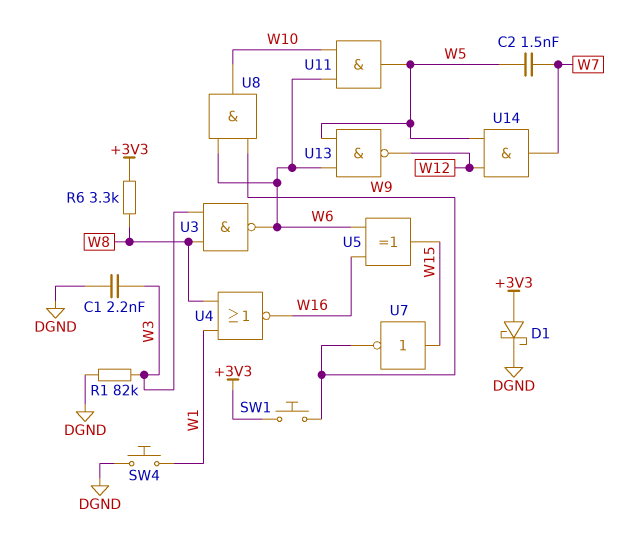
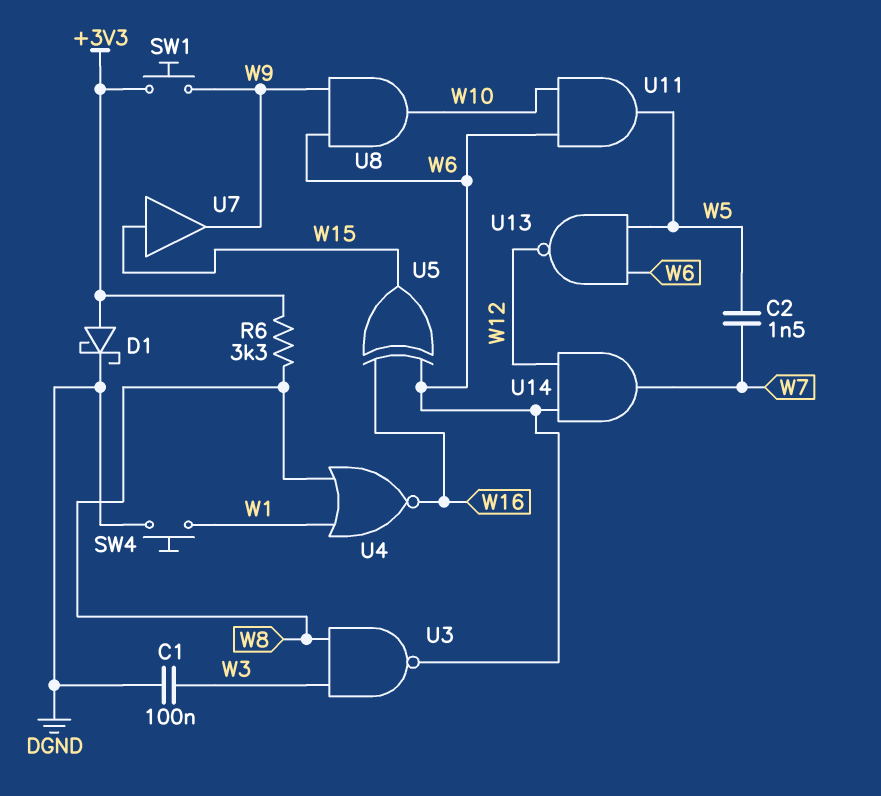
C1: 2.2nF (DGND, W3) -> 100nF (DGND, W3)
R1: 82k (DGND, W3) -> none
U7: NOT (in W15, out W9) -> buffer (in W15, out W9)
U14: AND (in W5, in W12, out W7) -> AND (in W6, in W12, out W7)

